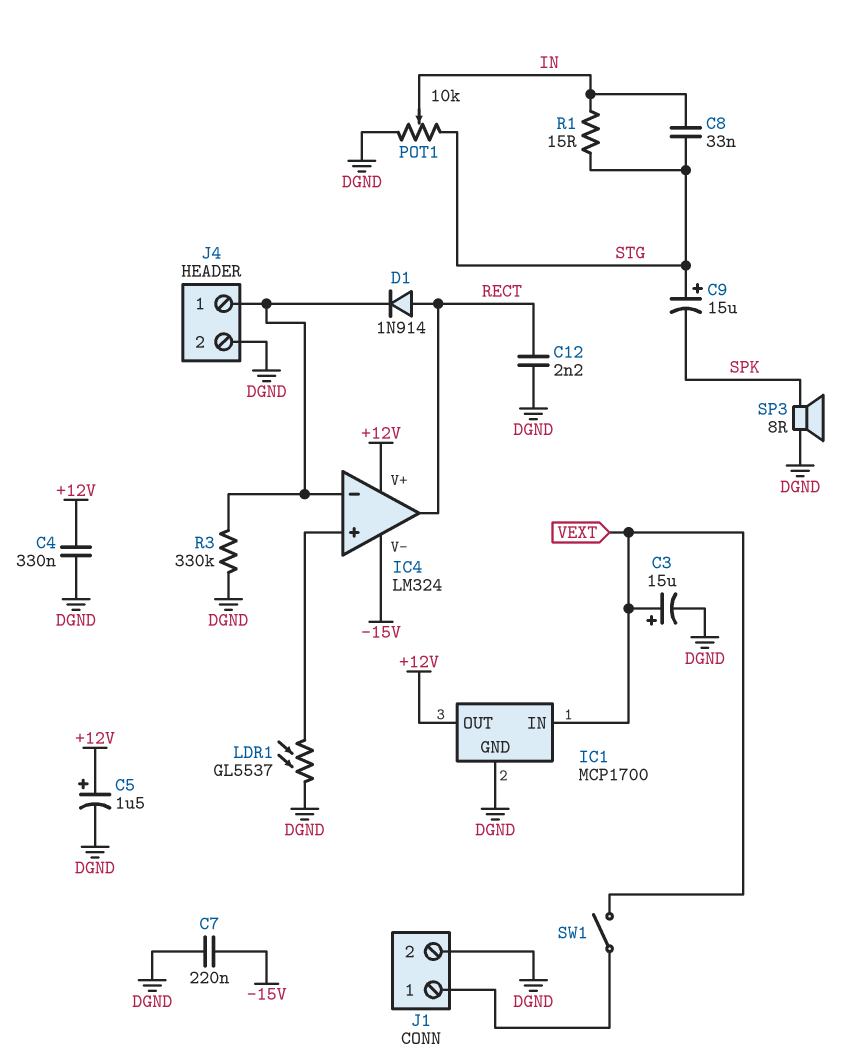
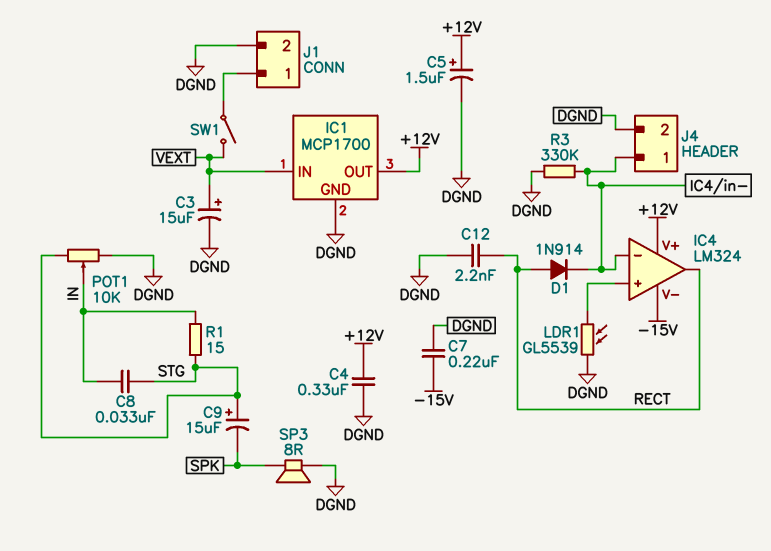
LDR1: GL5537 (DGND, IC4/in+) -> GL5539 (DGND, IC4/in+)

